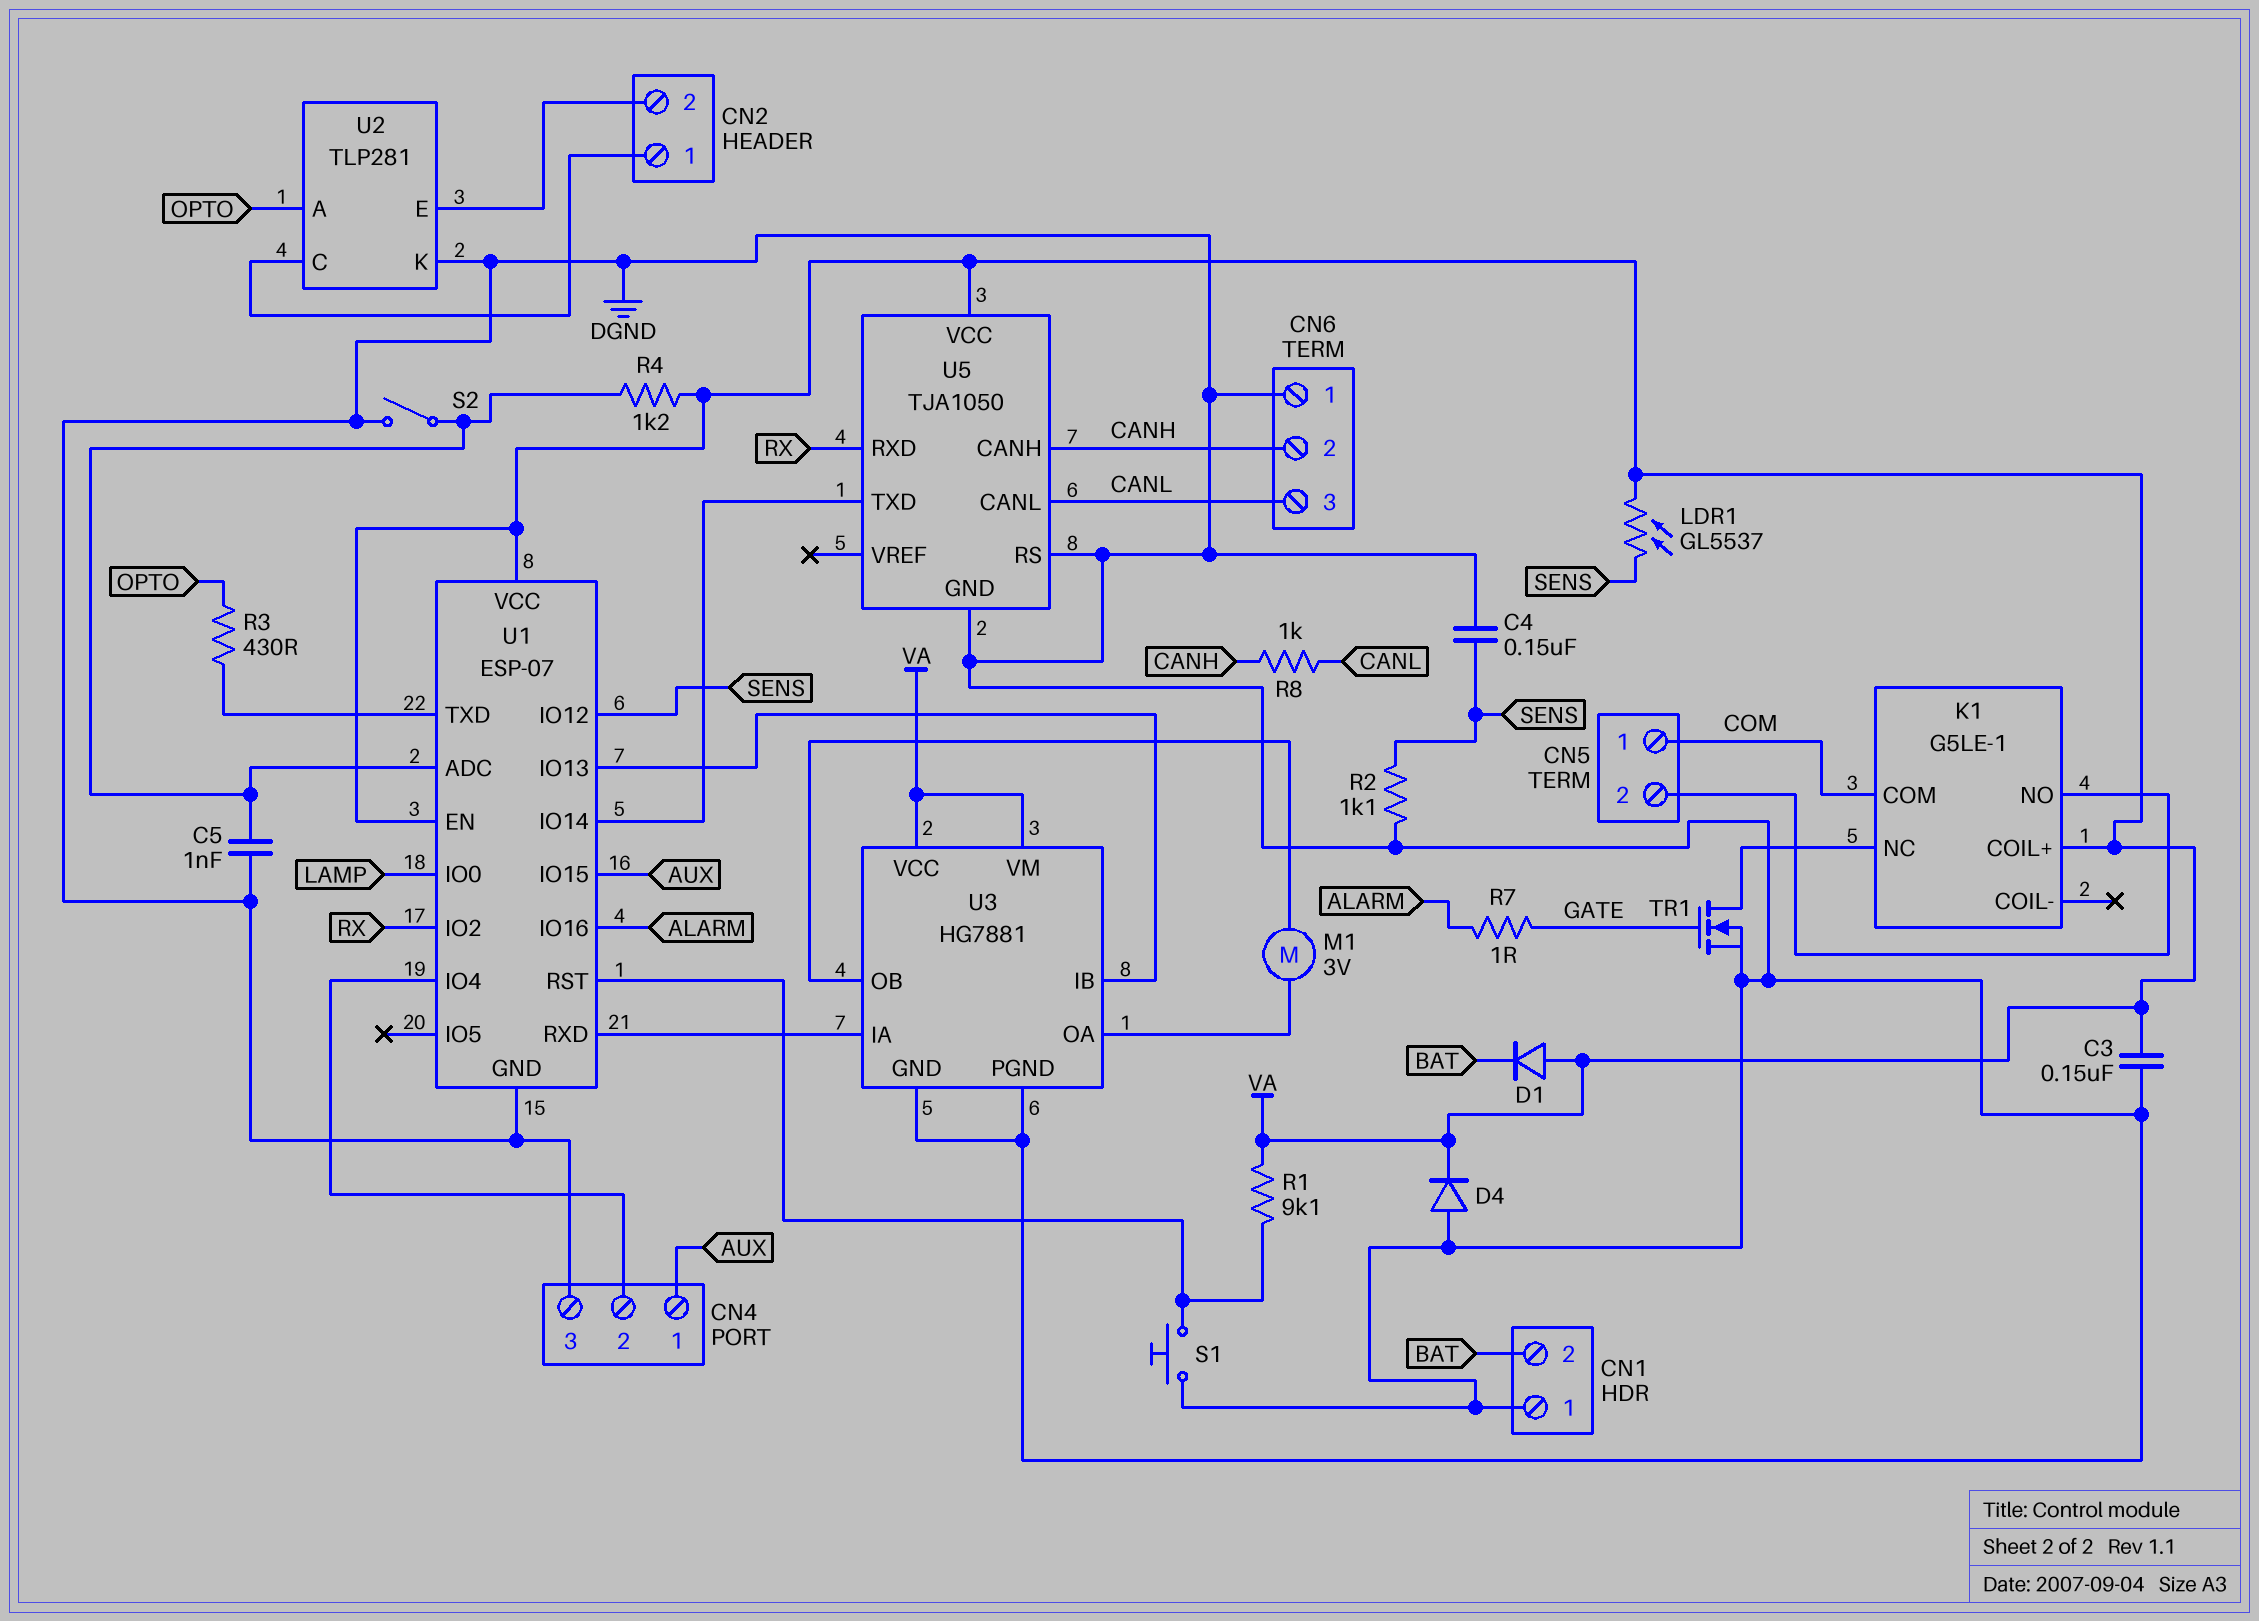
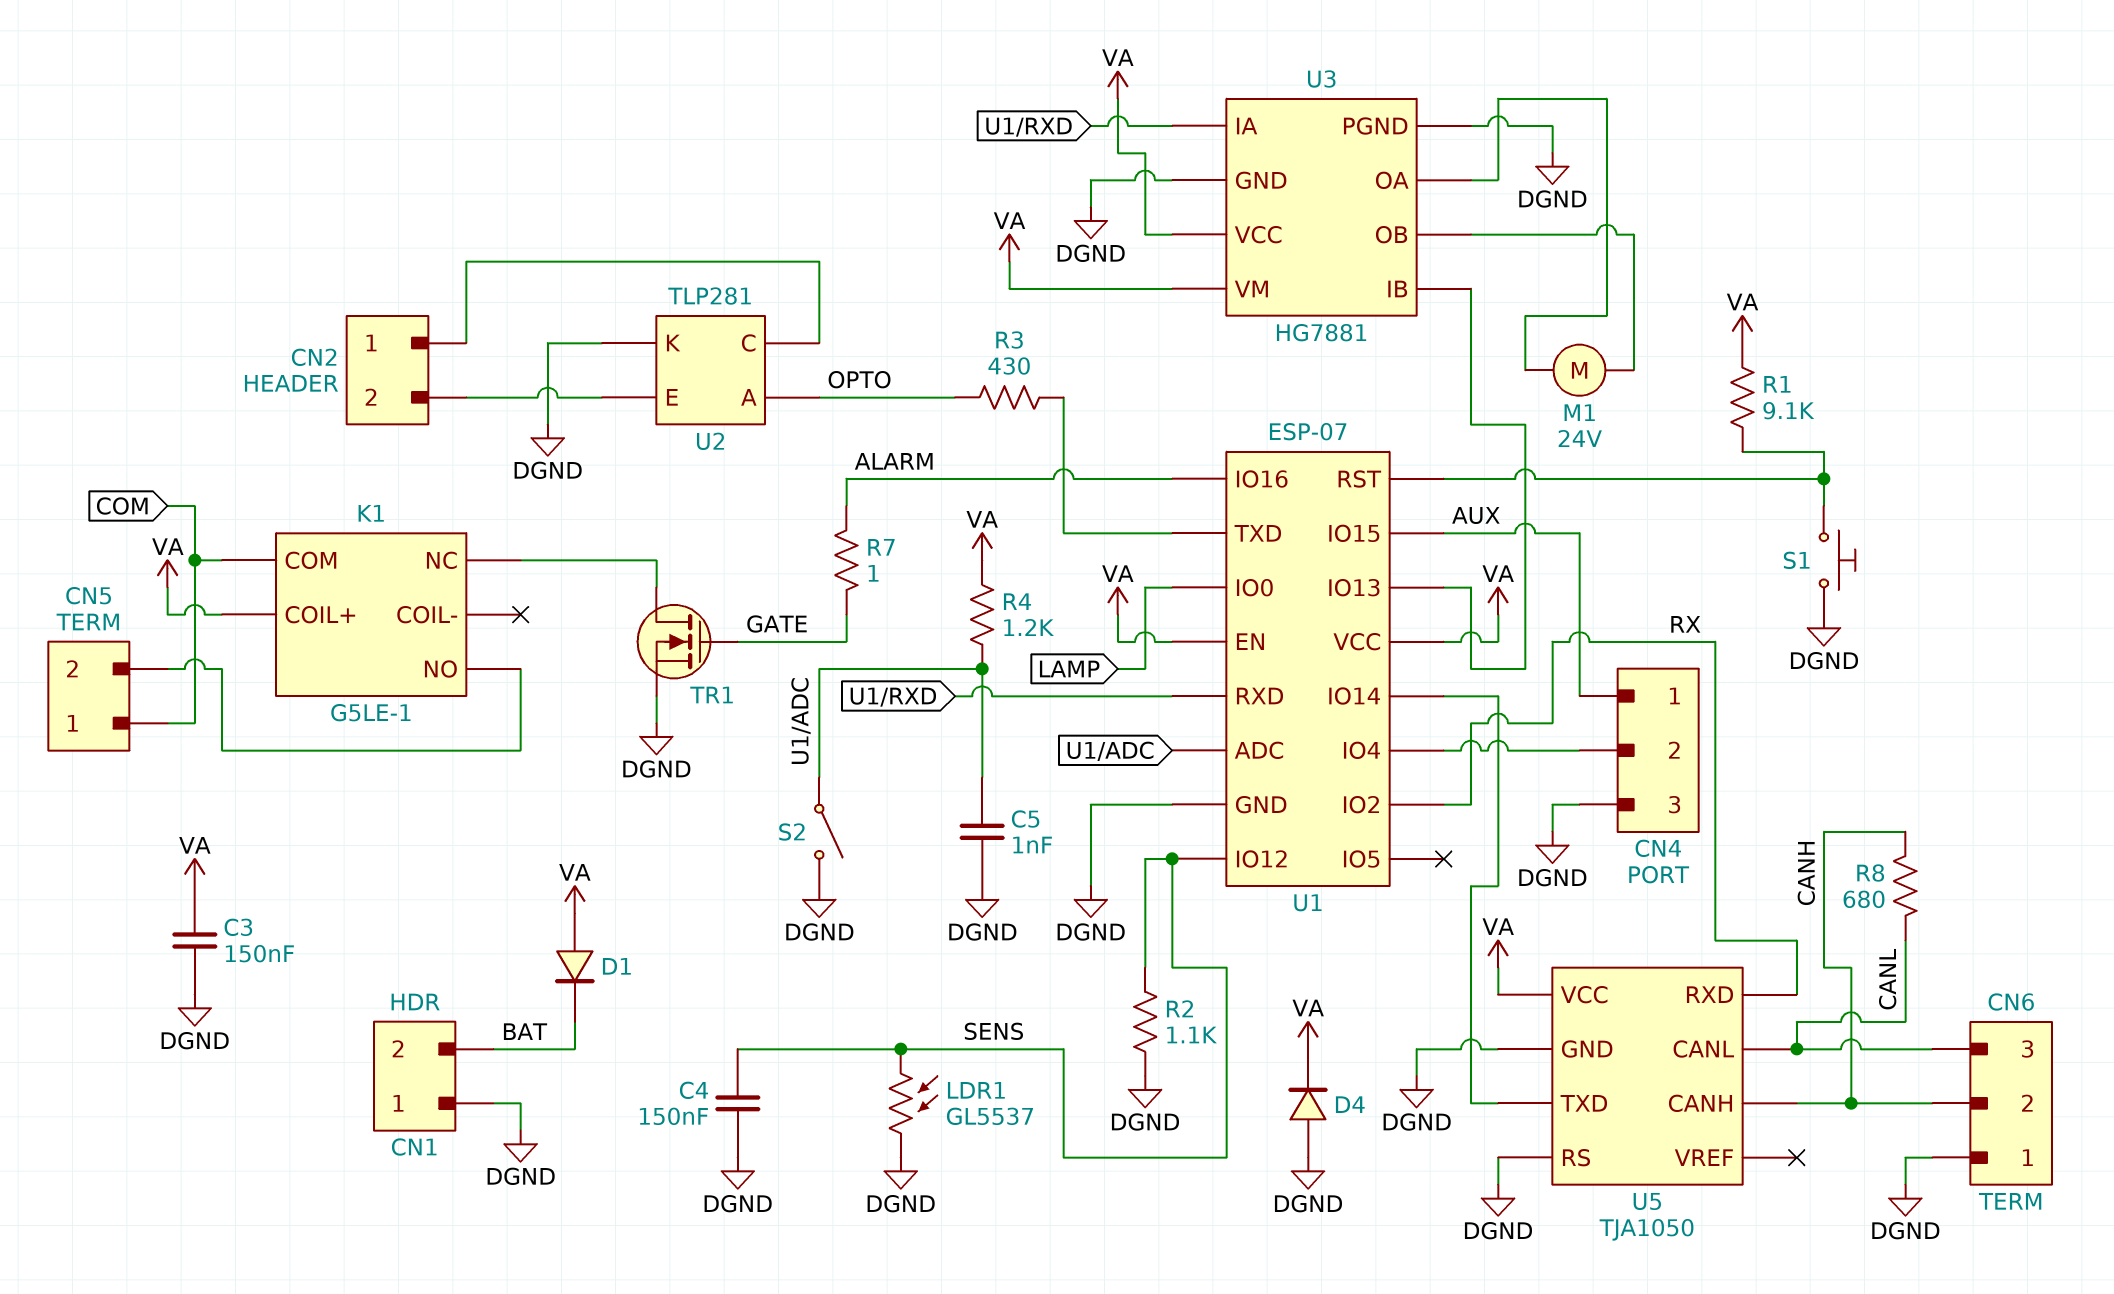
LDR1: GL5537 (SENS, VA) -> GL5537 (DGND, SENS)
M1: motor 3V (U3/OA, U3/OB) -> motor 24V (U3/OA, U3/OB)
R8: 1k (CANH, CANL) -> 680 (CANH, CANL)

